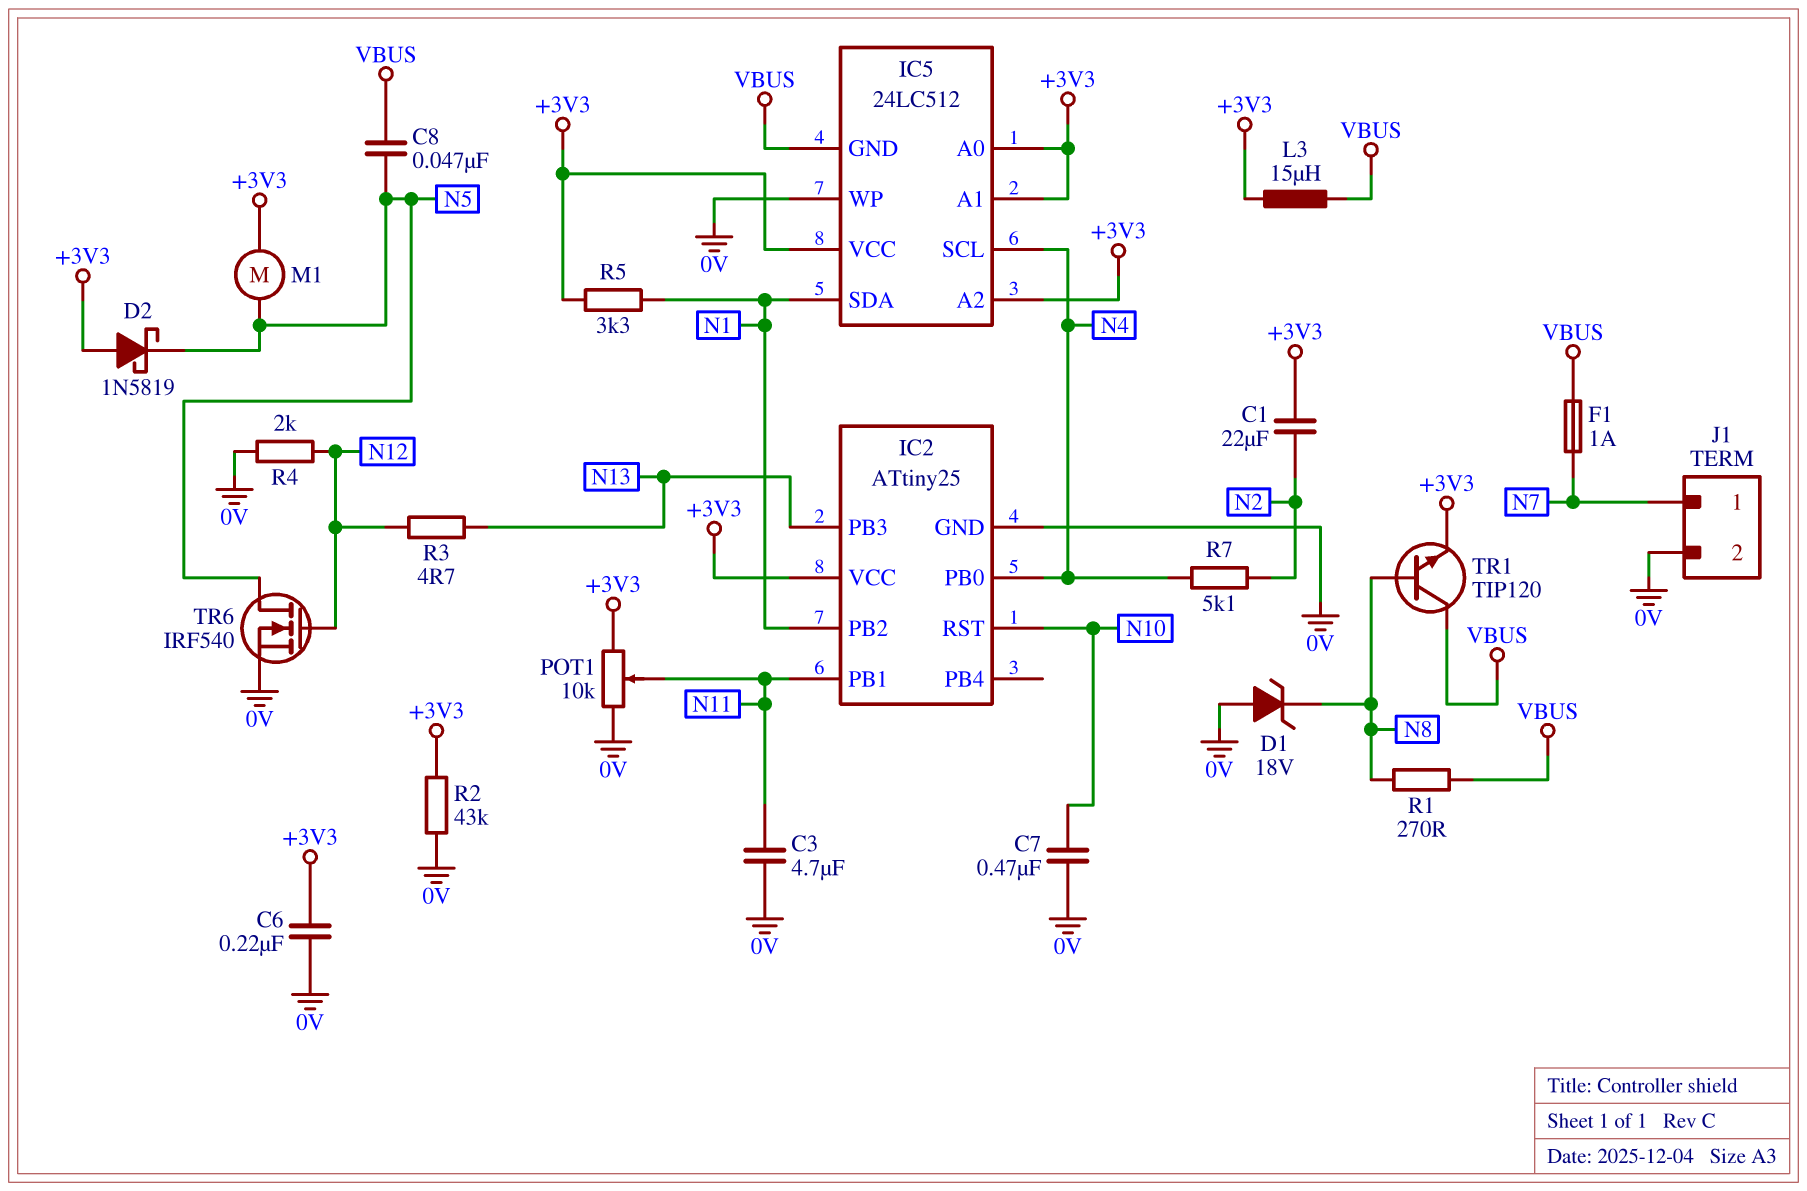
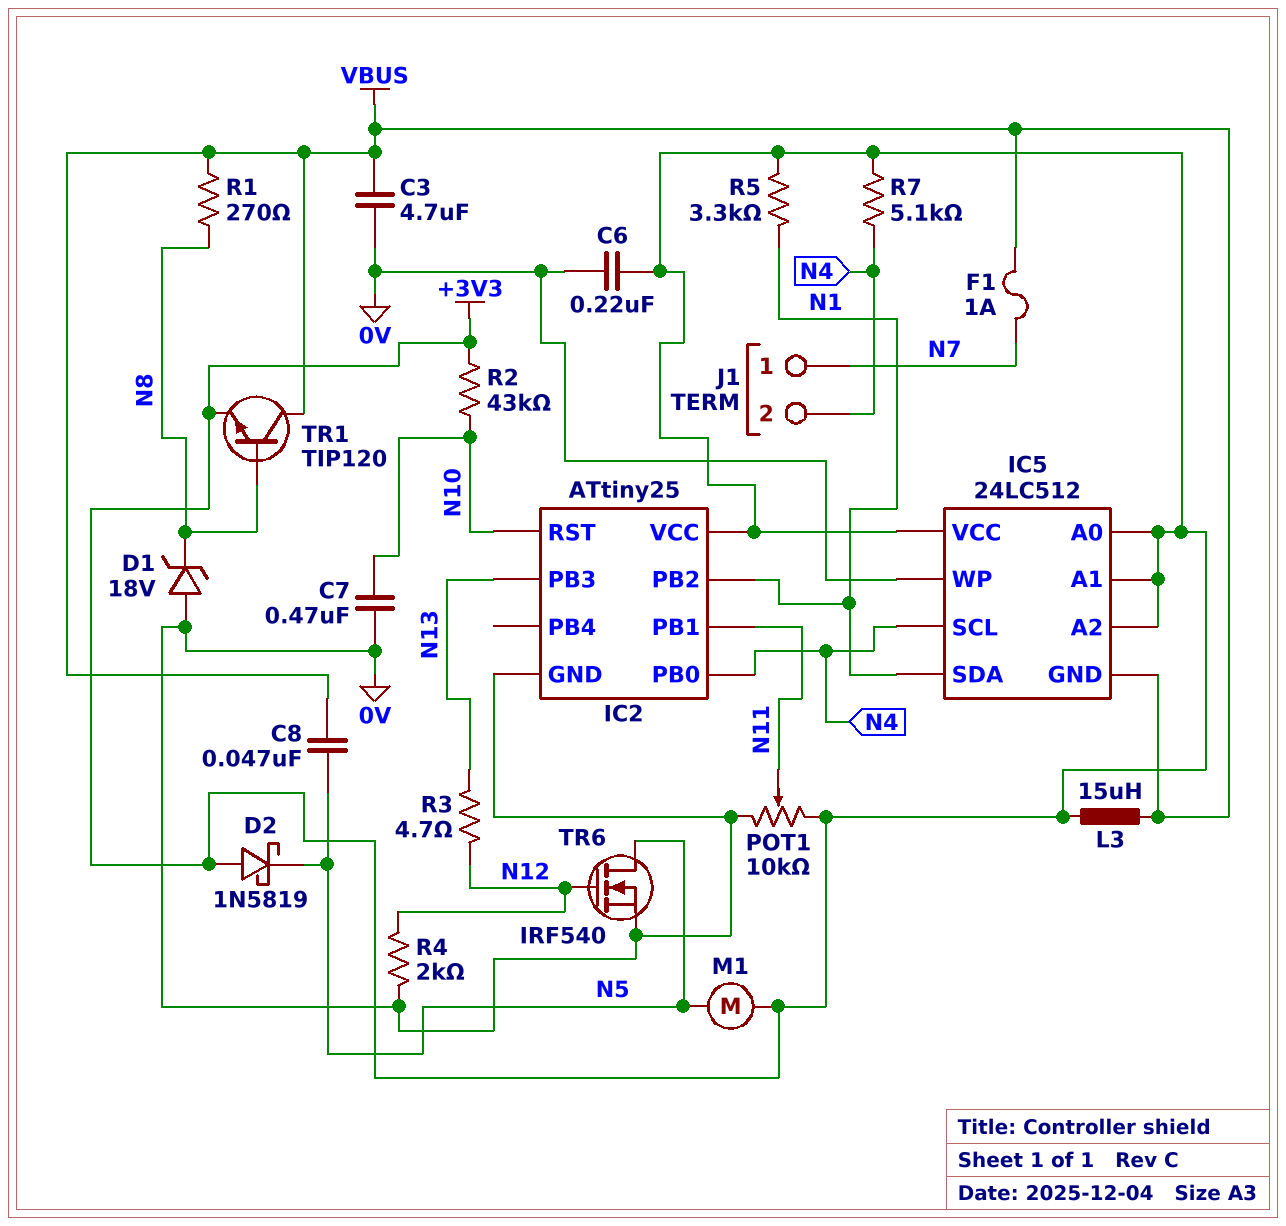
C1: 22uF (+3V3, N2) -> none
C3: 4.7uF (0V, N11) -> 4.7uF (0V, VBUS)
J1 pin 2: 0V -> N4
R2: 43k (+3V3, 0V) -> 43k (+3V3, N10)
R7: 5.1k (N2, N4) -> 5.1k (+3V3, N4)

